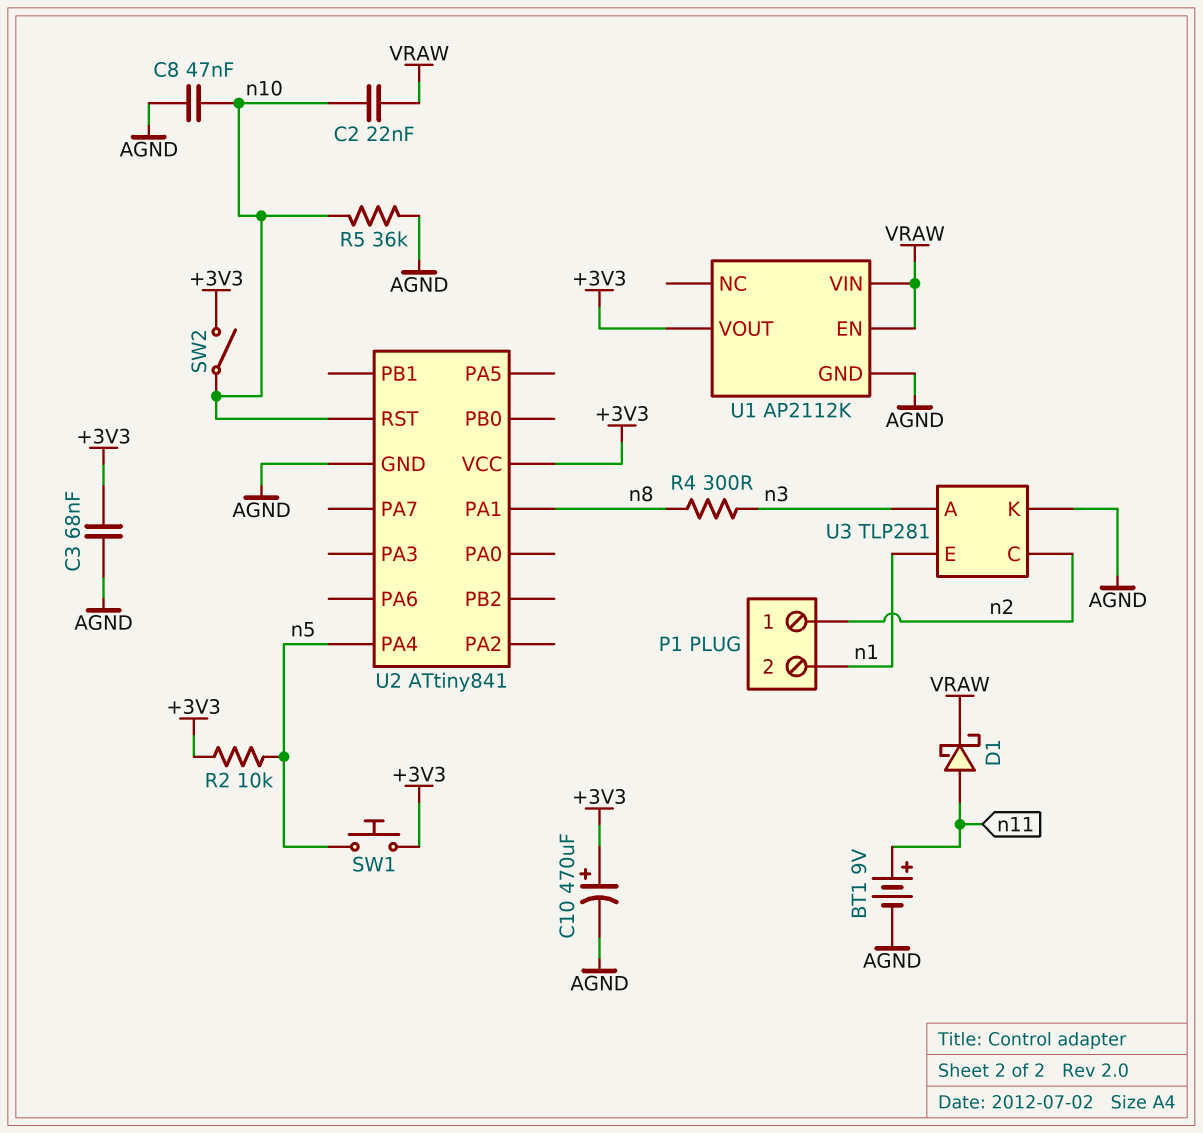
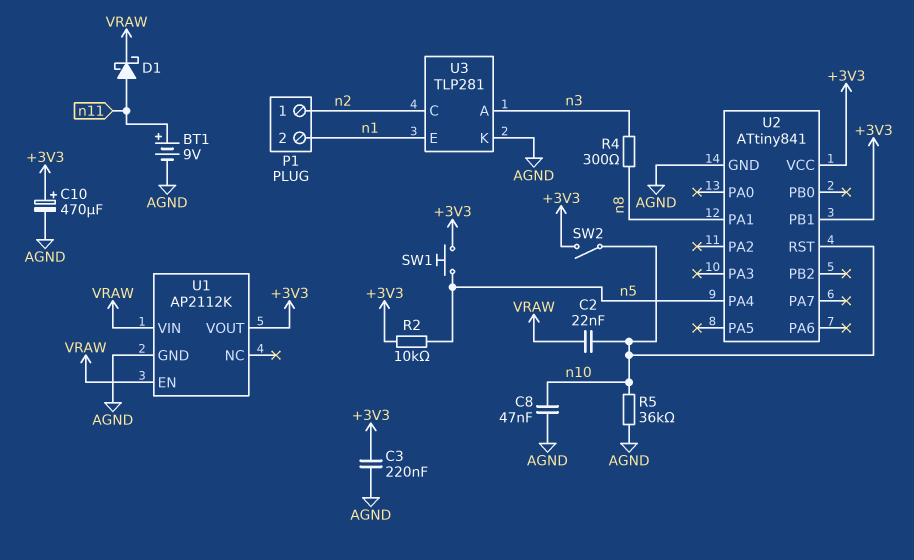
C3: 68nF (+3V3, AGND) -> 220nF (+3V3, AGND)
U2 pin PB1: none -> +3V3

